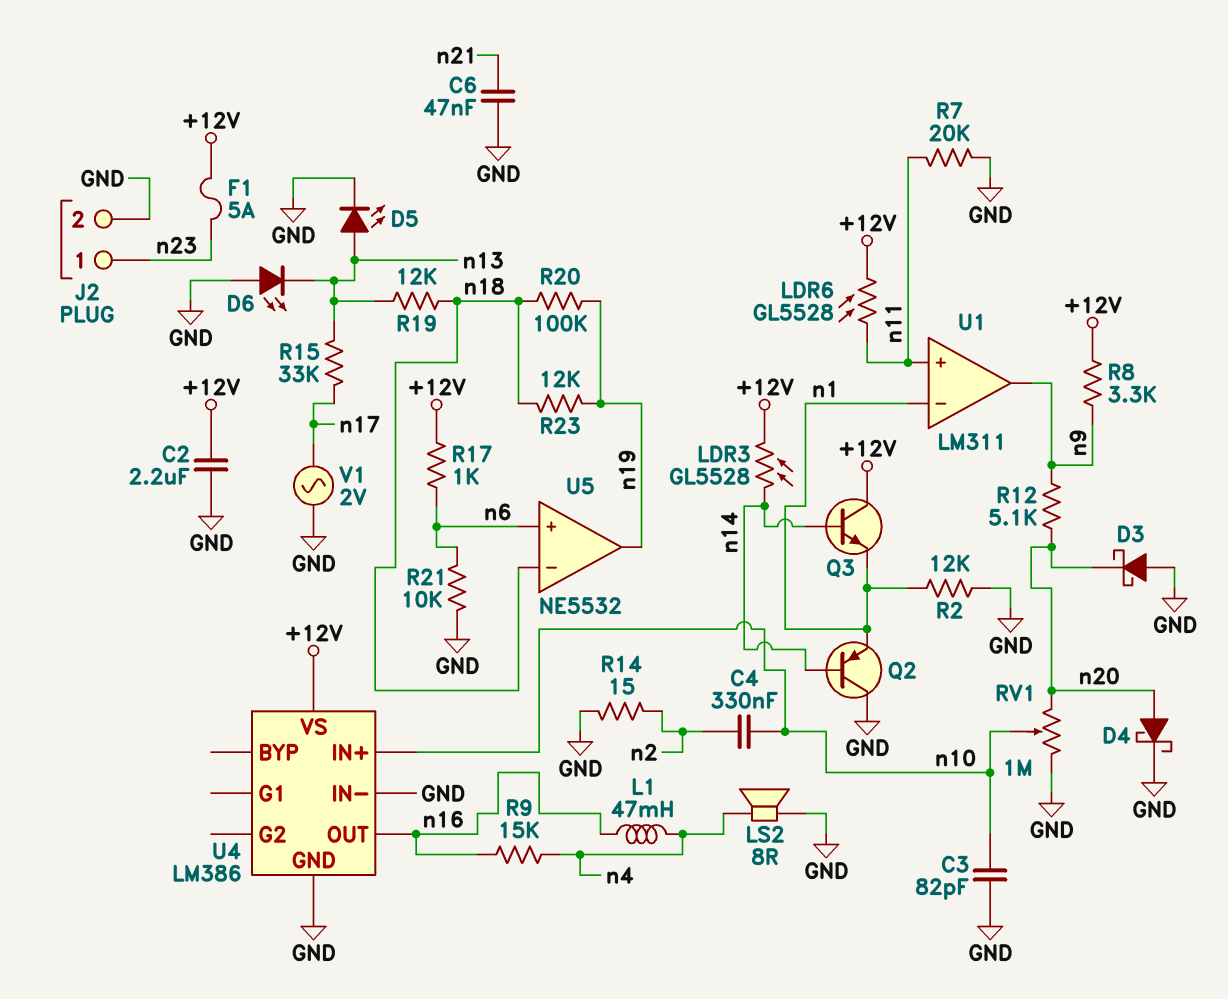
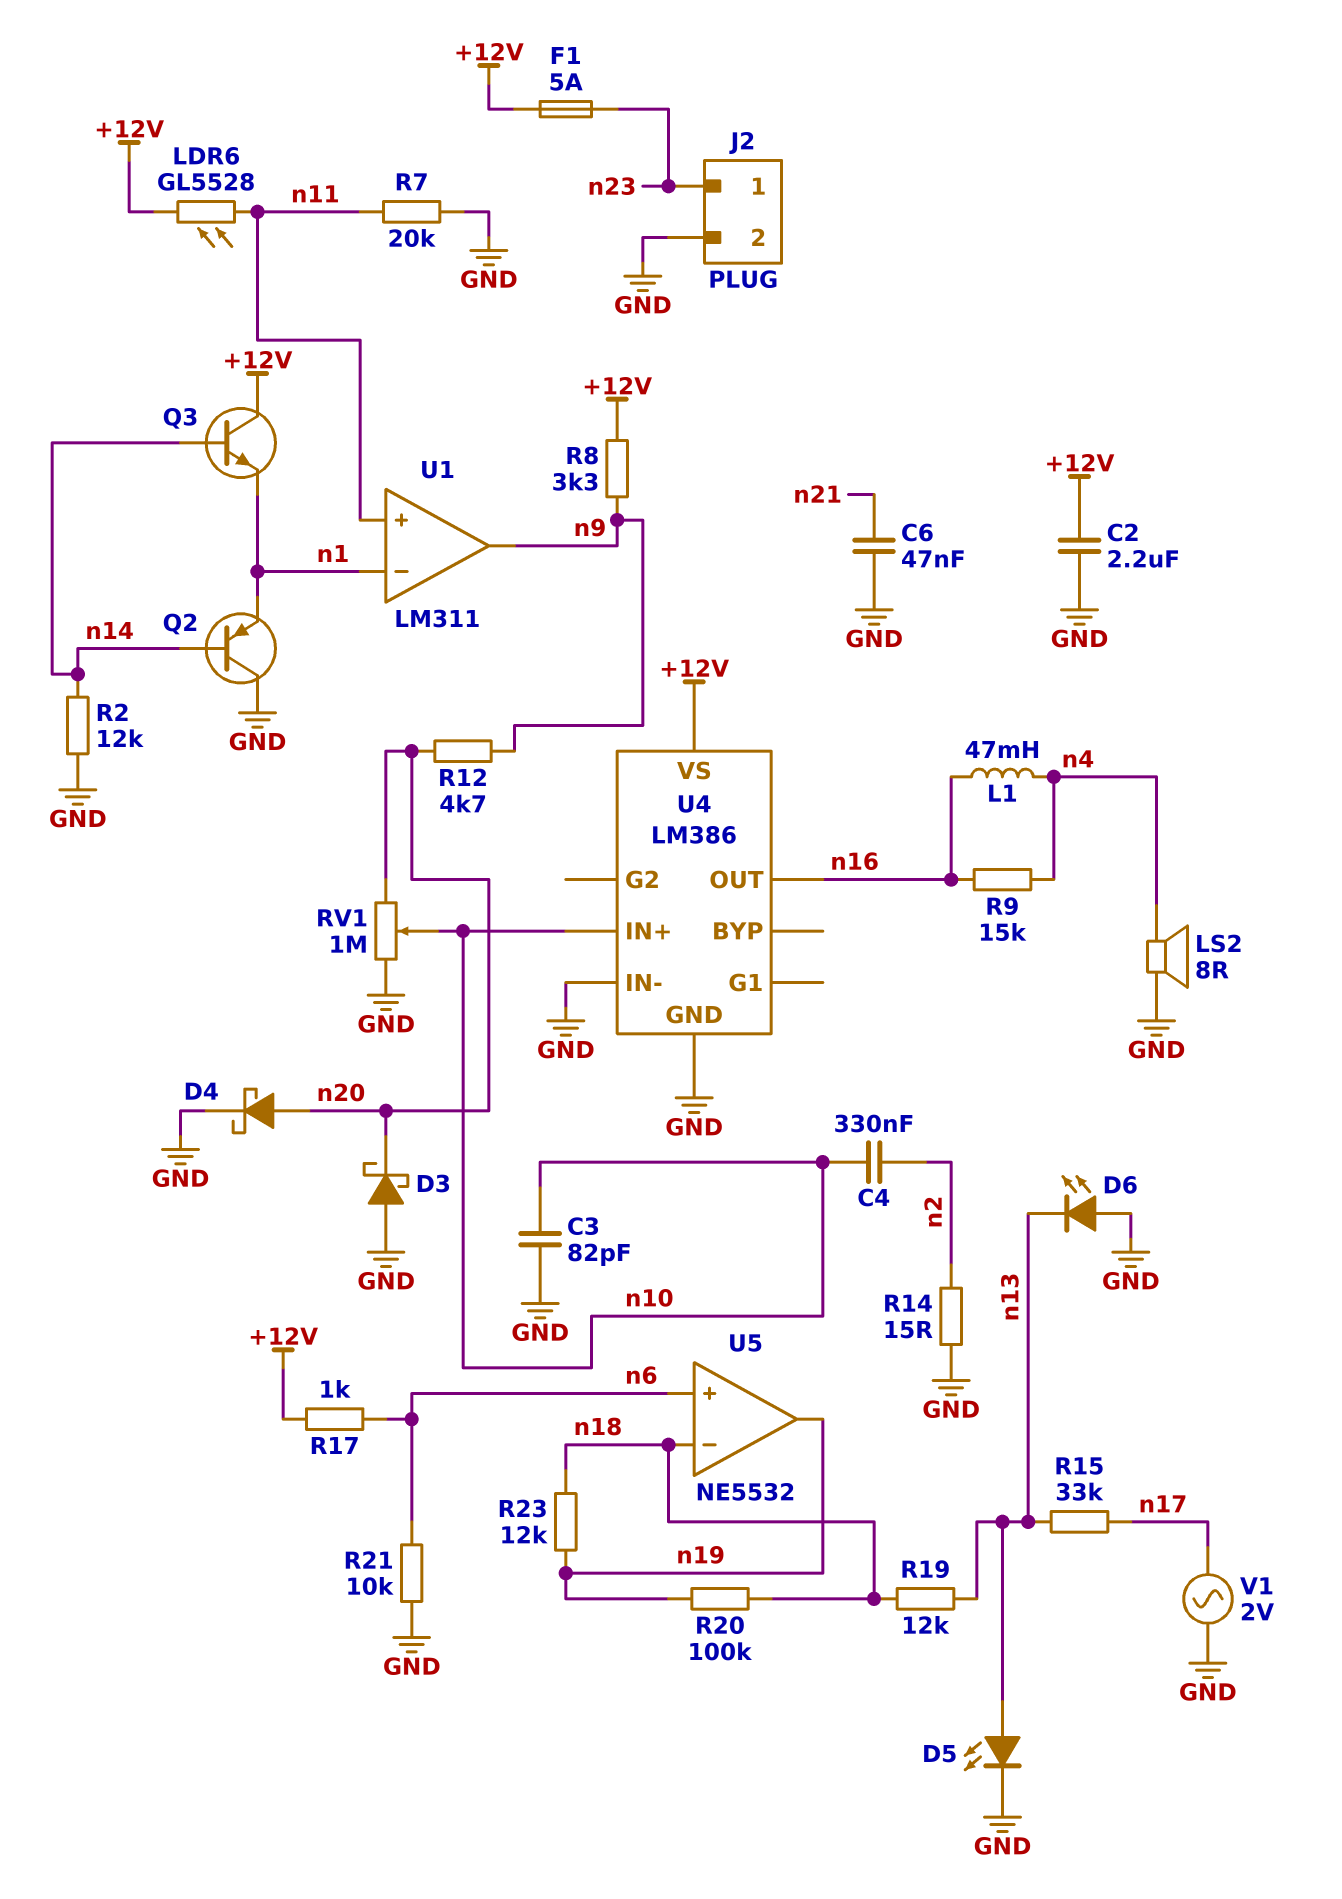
LDR3: GL5528 (+12V, n14) -> none
R2: 12k (GND, n1) -> 12k (GND, n14)
R12: 5.1k (n9, n20) -> 4.7k (n9, n20)

